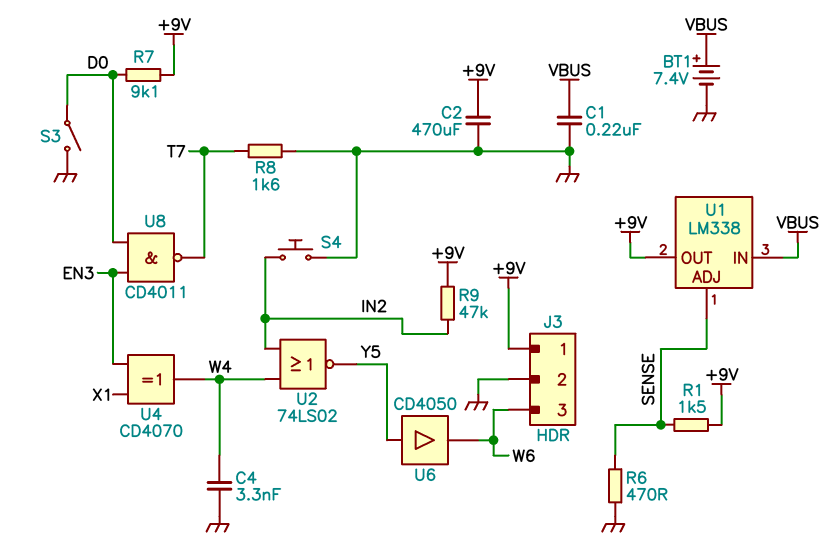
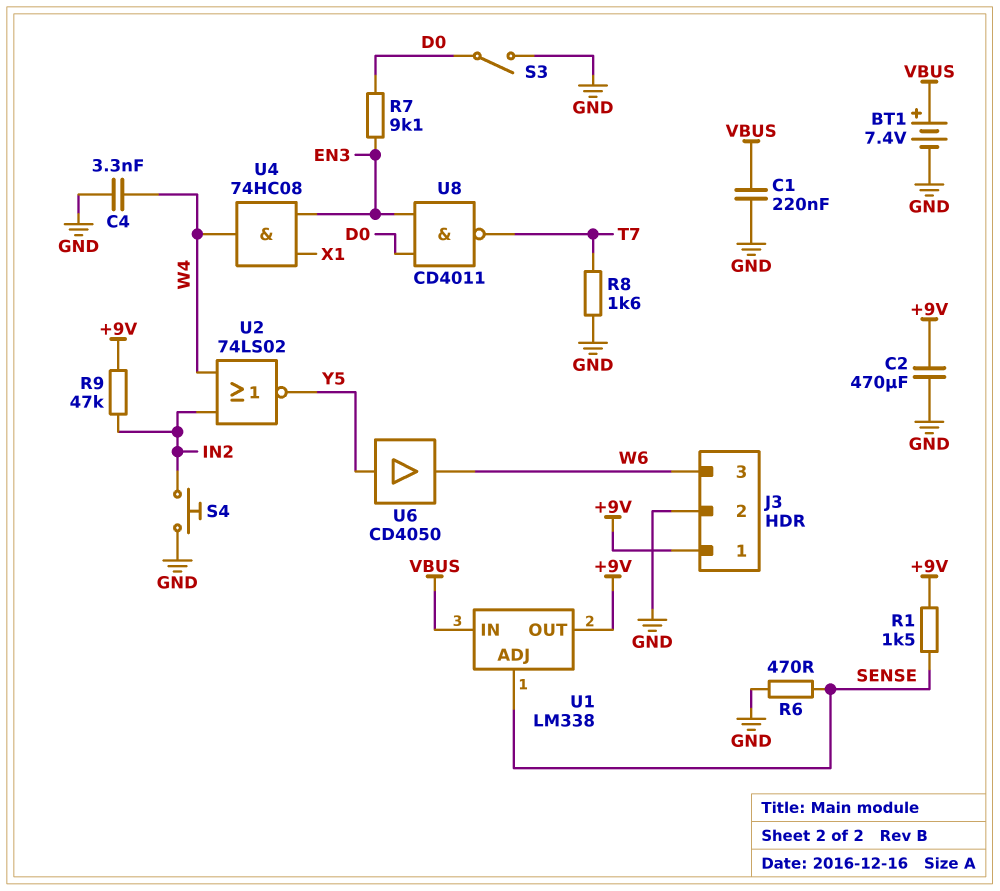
R7: 9.1k (+9V, D0) -> 9.1k (D0, EN3)
U4: XOR CD4070 (in EN3, in X1, out W4) -> AND 74HC08 (in EN3, in X1, out W4)

